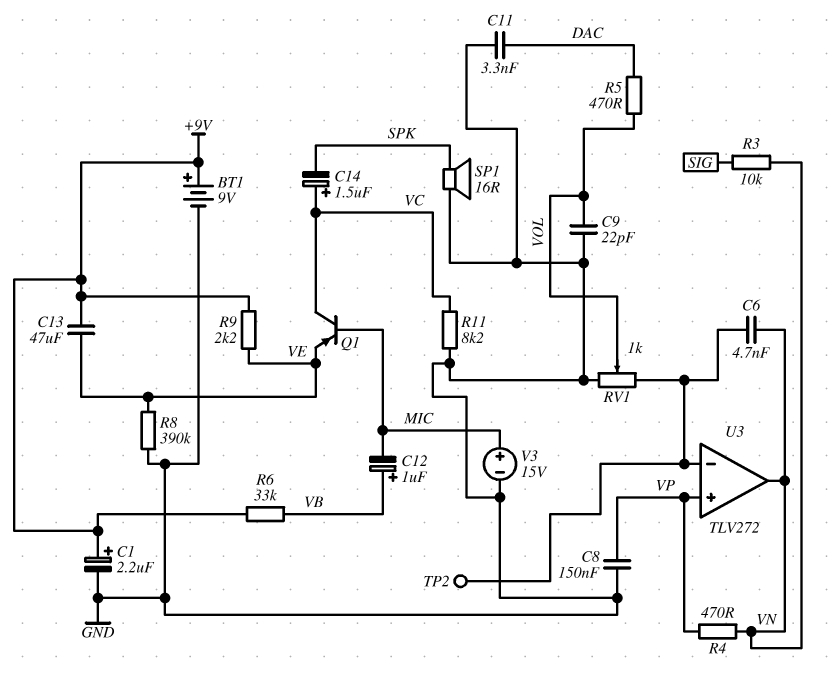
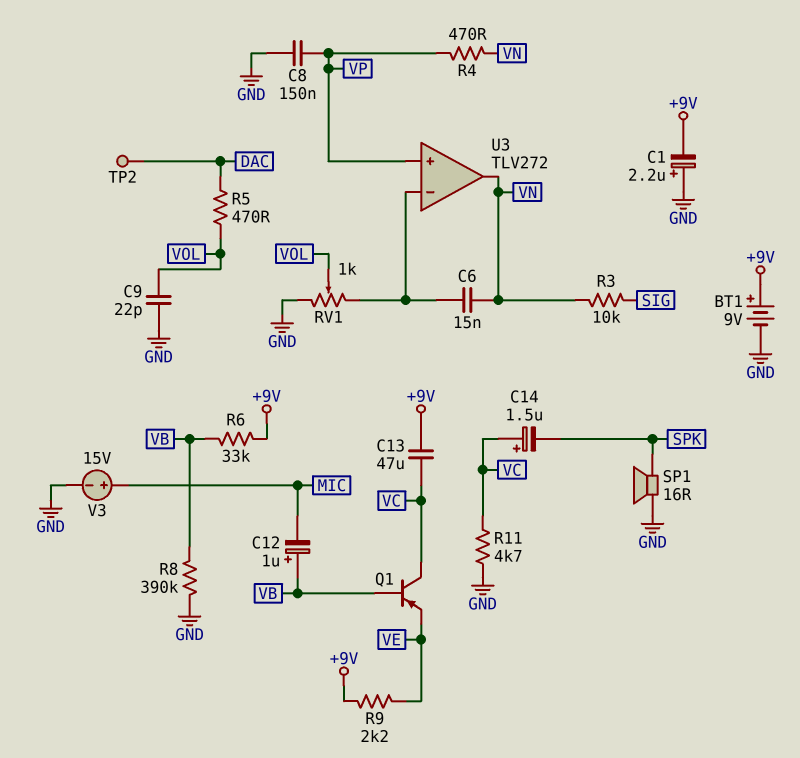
C1: 2.2uF (plus +9V, minus GND) -> 2.2uF (plus GND, minus +9V)
C6: 4.7nF (U3/in-, VN) -> 15nF (U3/in-, VN)
C11: 3.3nF (DAC, GND) -> none
C13: 47uF (+9V, VE) -> 47uF (+9V, VC)
Q1: PNP (B MIC, C VC, E VE) -> PNP (B VB, C VC, E VE)
R8: 390k (GND, VE) -> 390k (GND, VB)
R11: 8.2k (GND, VC) -> 4.7k (GND, VC)
TP2: test point (U3/in-) -> test point (DAC)

